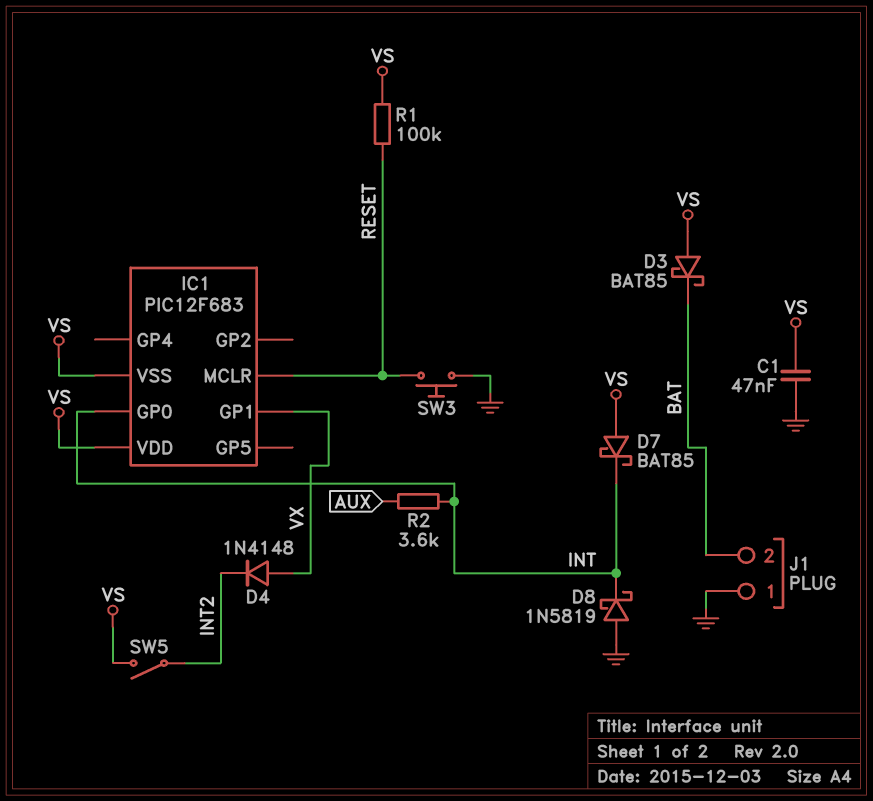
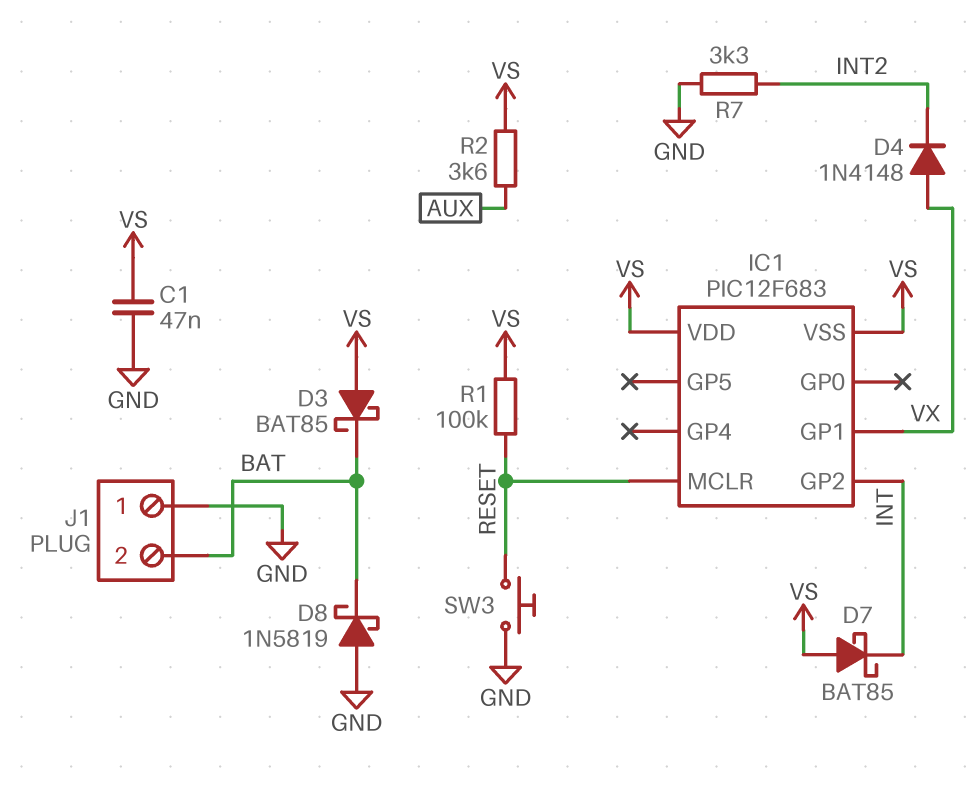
D8: schottky 1N5819 (A GND, K INT) -> schottky 1N5819 (A GND, K BAT)
IC1 pin GP0: INT -> none
IC1 pin GP2: none -> INT
R2: 3.6k (AUX, INT) -> 3.6k (AUX, VS)
R7: none -> 3.3k (GND, INT2)
SW5: switch (INT2, VS) -> none

